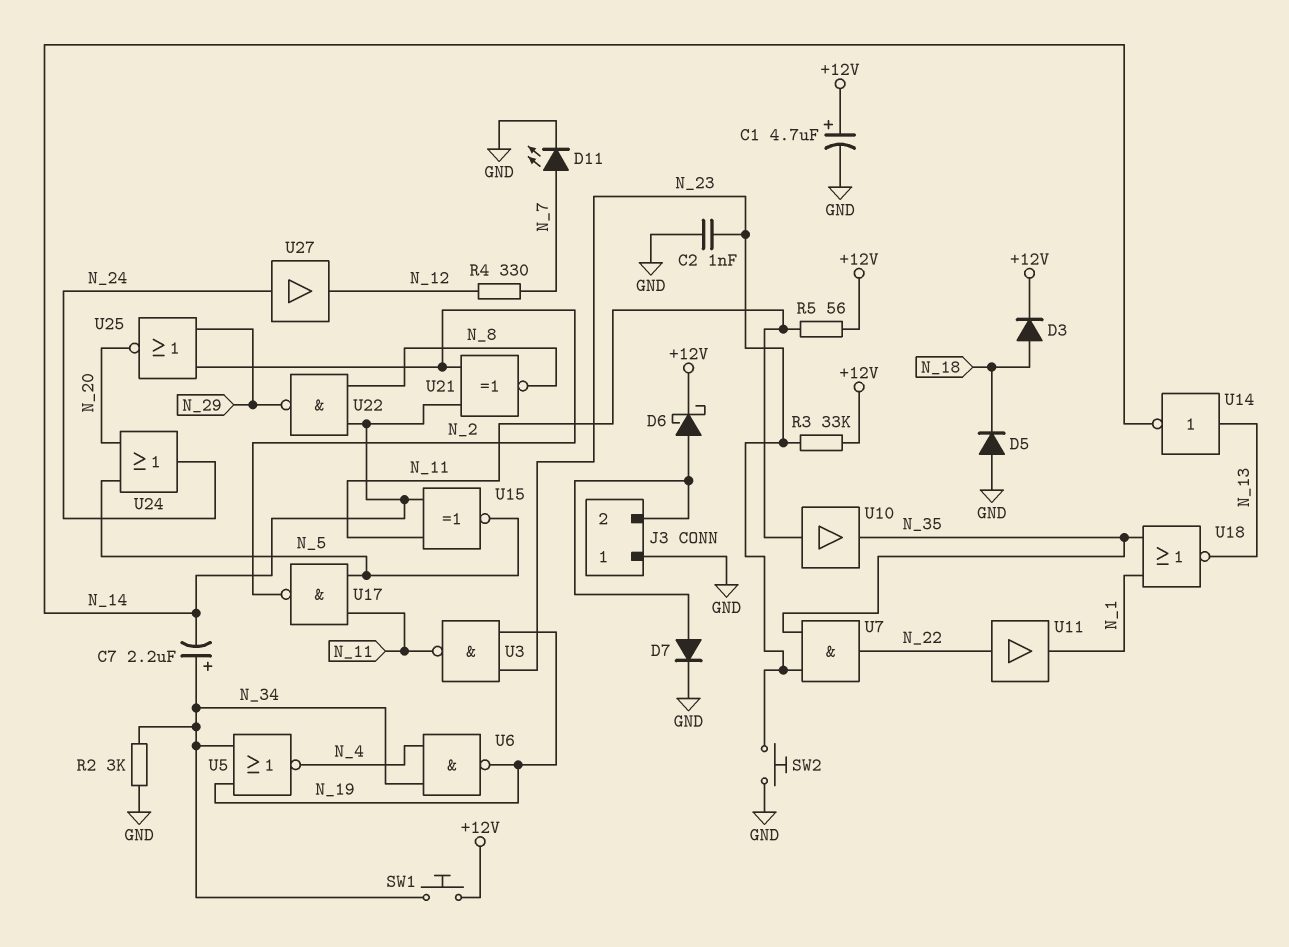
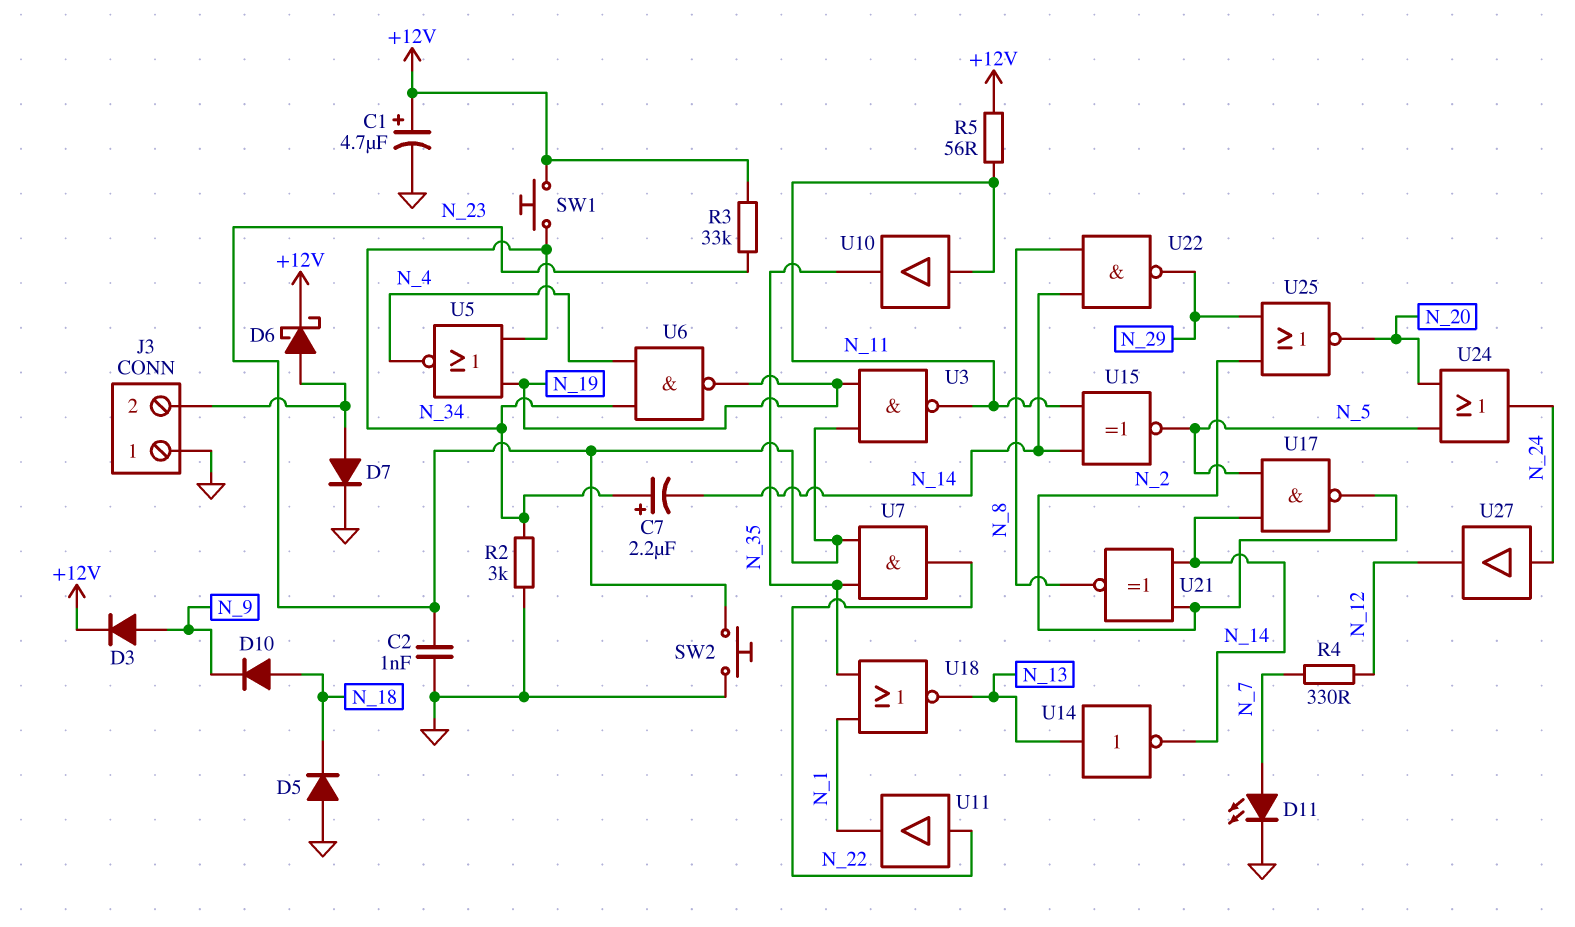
D3: diode (A N_18, K +12V) -> diode (A N_9, K +12V)
D10: none -> diode (A N_18, K N_9)
U17: NAND (in N_5, in N_11, out N_2) -> NAND (in N_5, in N_14, out N_2)

